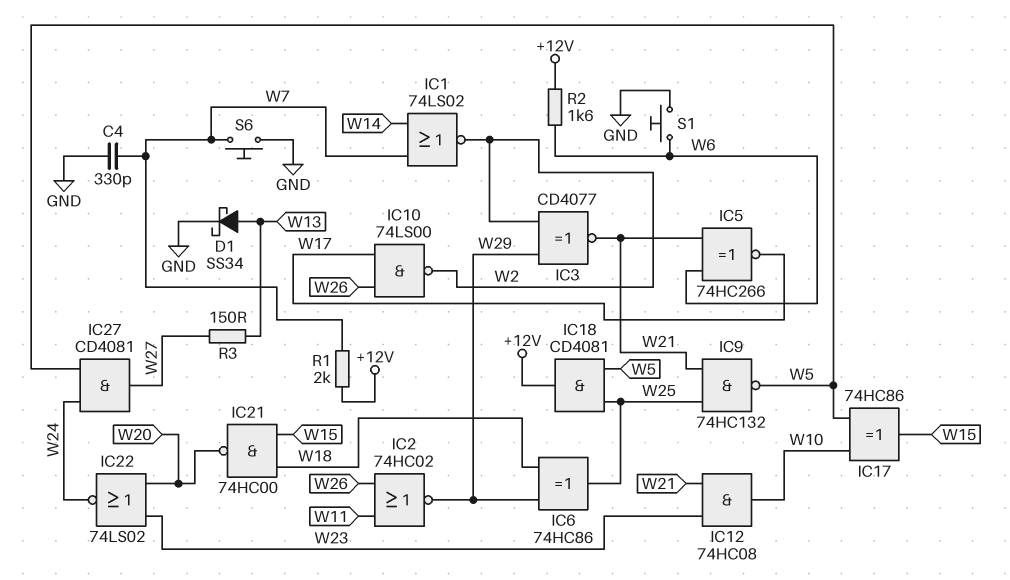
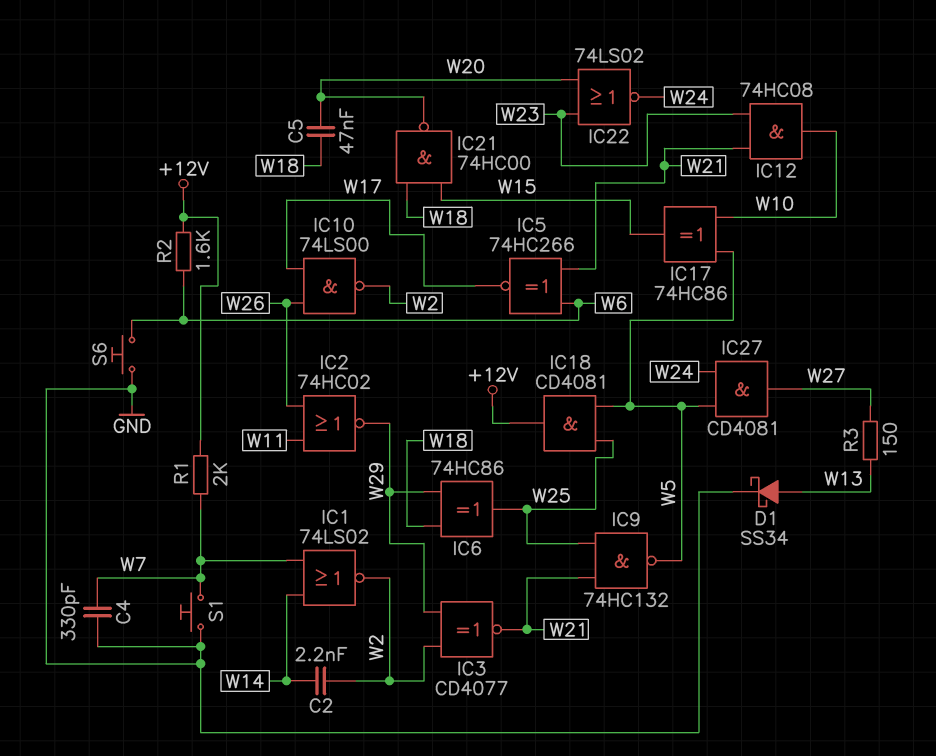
C2: none -> 2.2nF (W2, W14)
C5: none -> 47nF (W18, W20)
S1: button (GND, W6) -> button (GND, W7)
S6: button (GND, W7) -> button (GND, W6)

